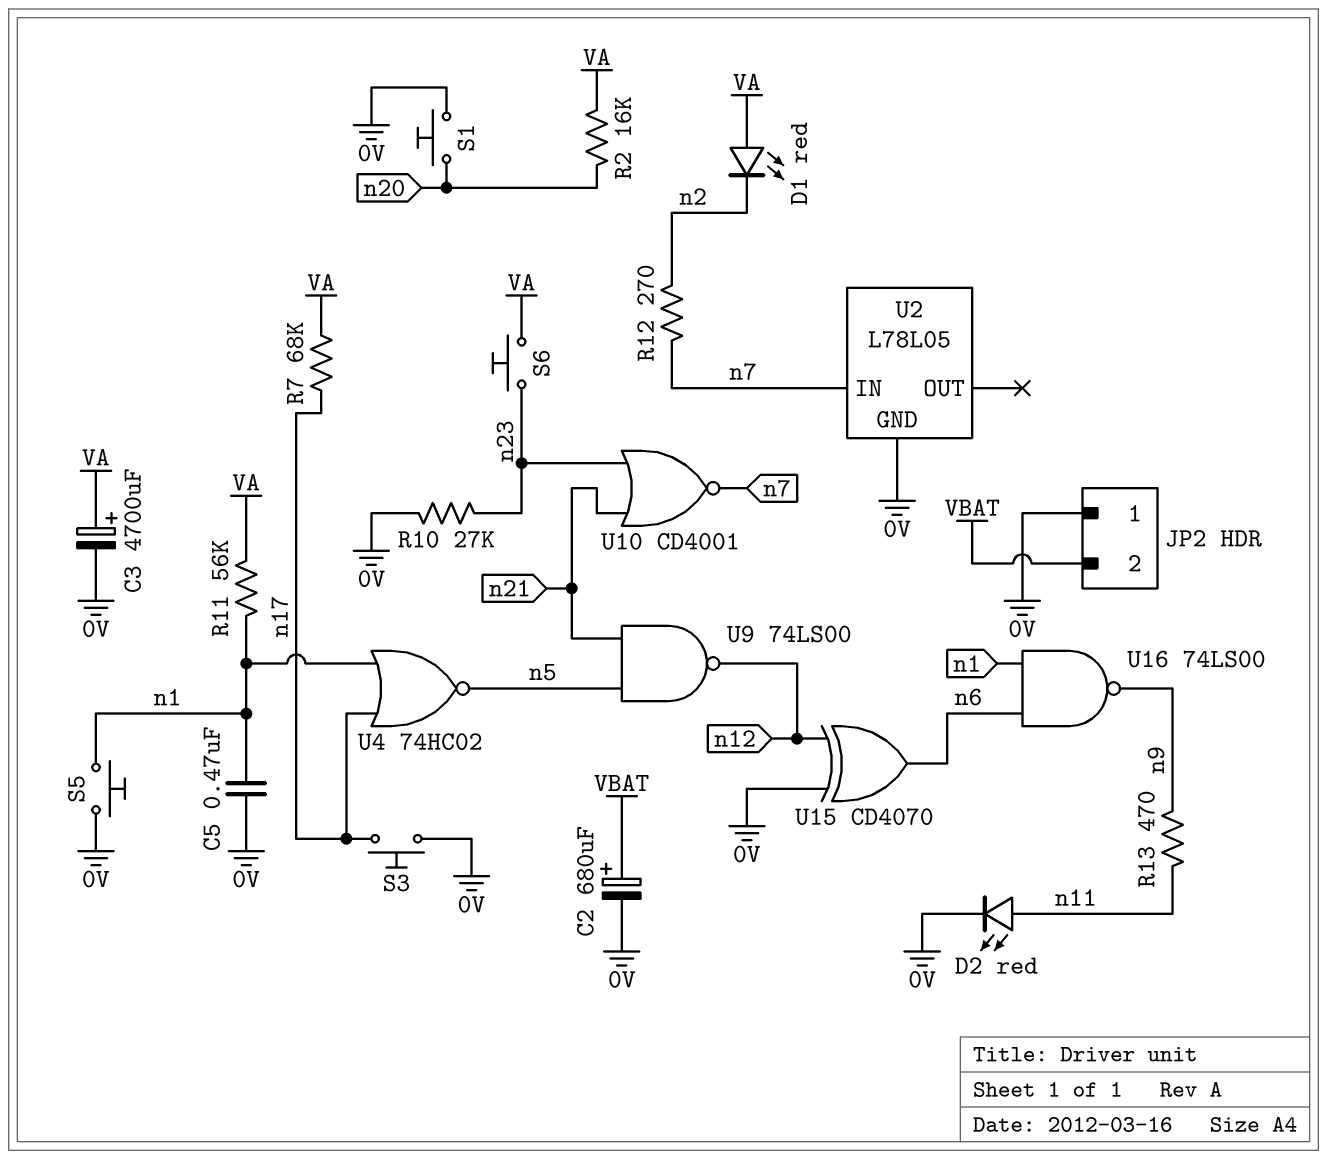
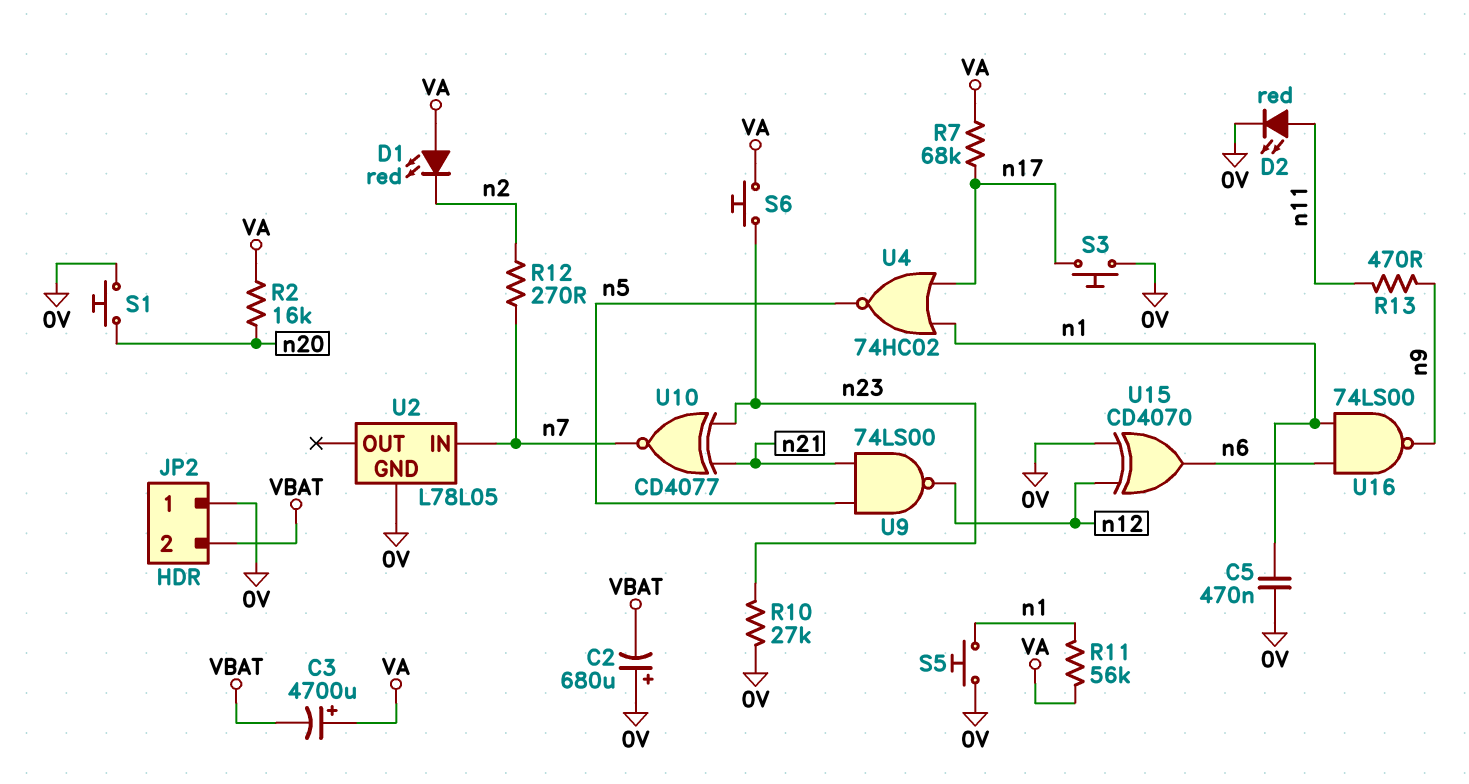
C2: 680uF (plus VBAT, minus 0V) -> 680uF (plus 0V, minus VBAT)
C3: 4700uF (plus VA, minus 0V) -> 4700uF (plus VA, minus VBAT)
U10: NOR CD4001 (in n21, in n23, out n7) -> XNOR CD4077 (in n21, in n23, out n7)

